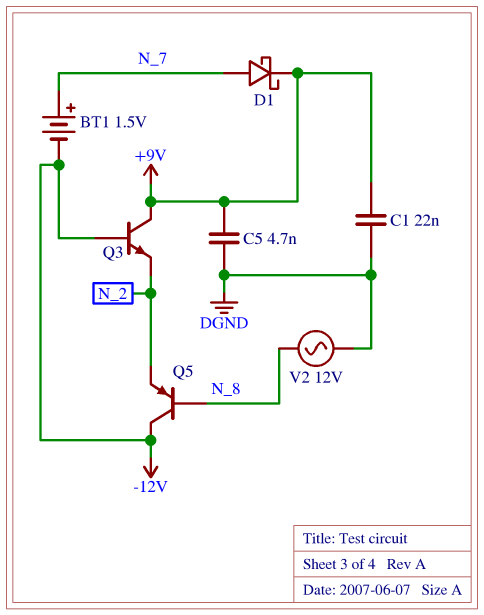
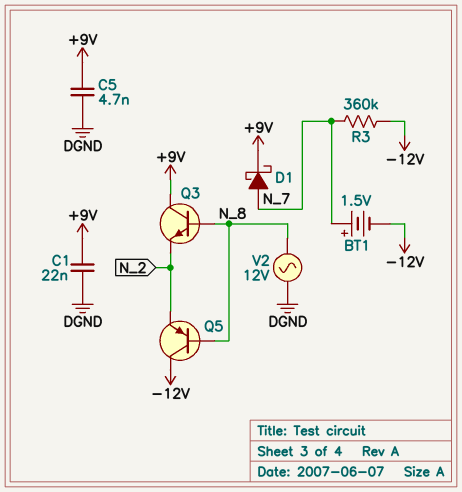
Q3: NPN (B -12V, C +9V, E N_2) -> NPN (B N_8, C +9V, E N_2)
R3: none -> 360k (-12V, N_7)

